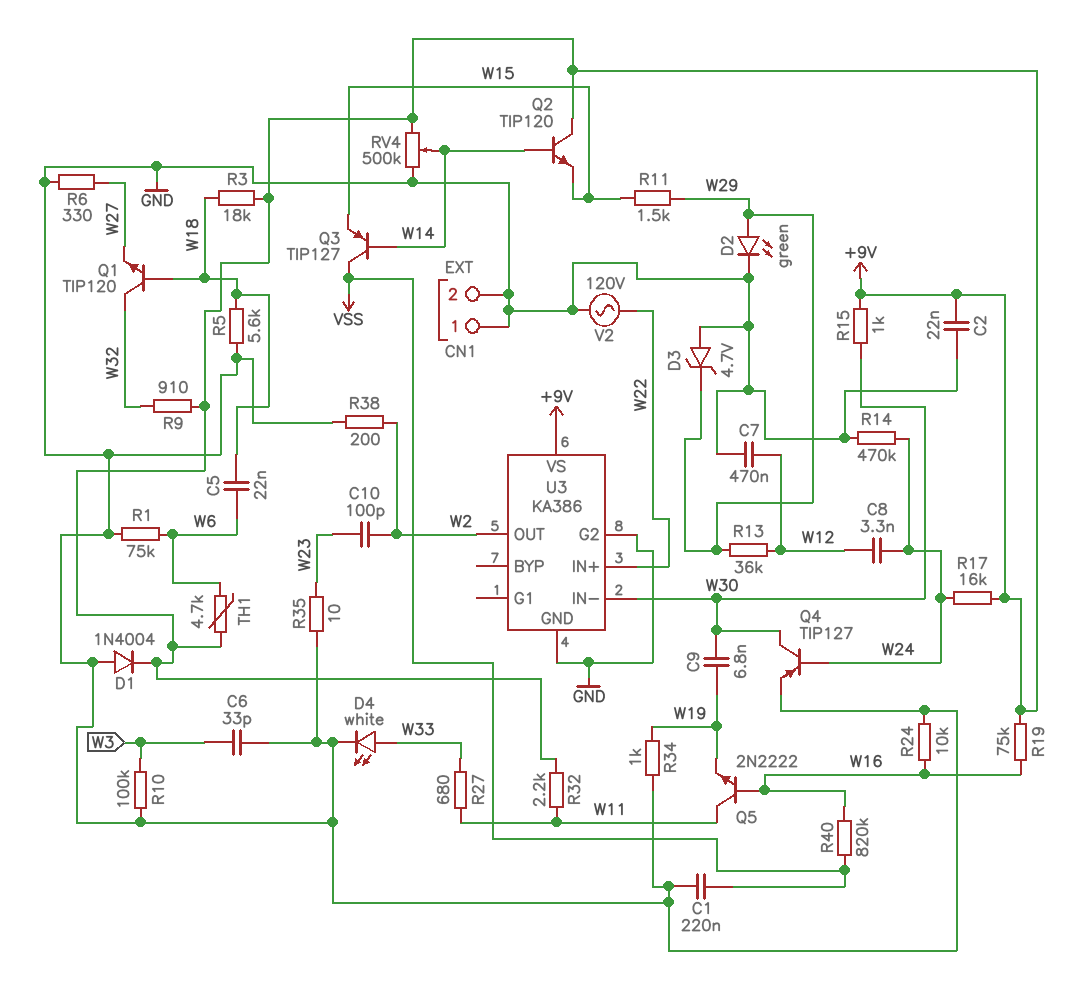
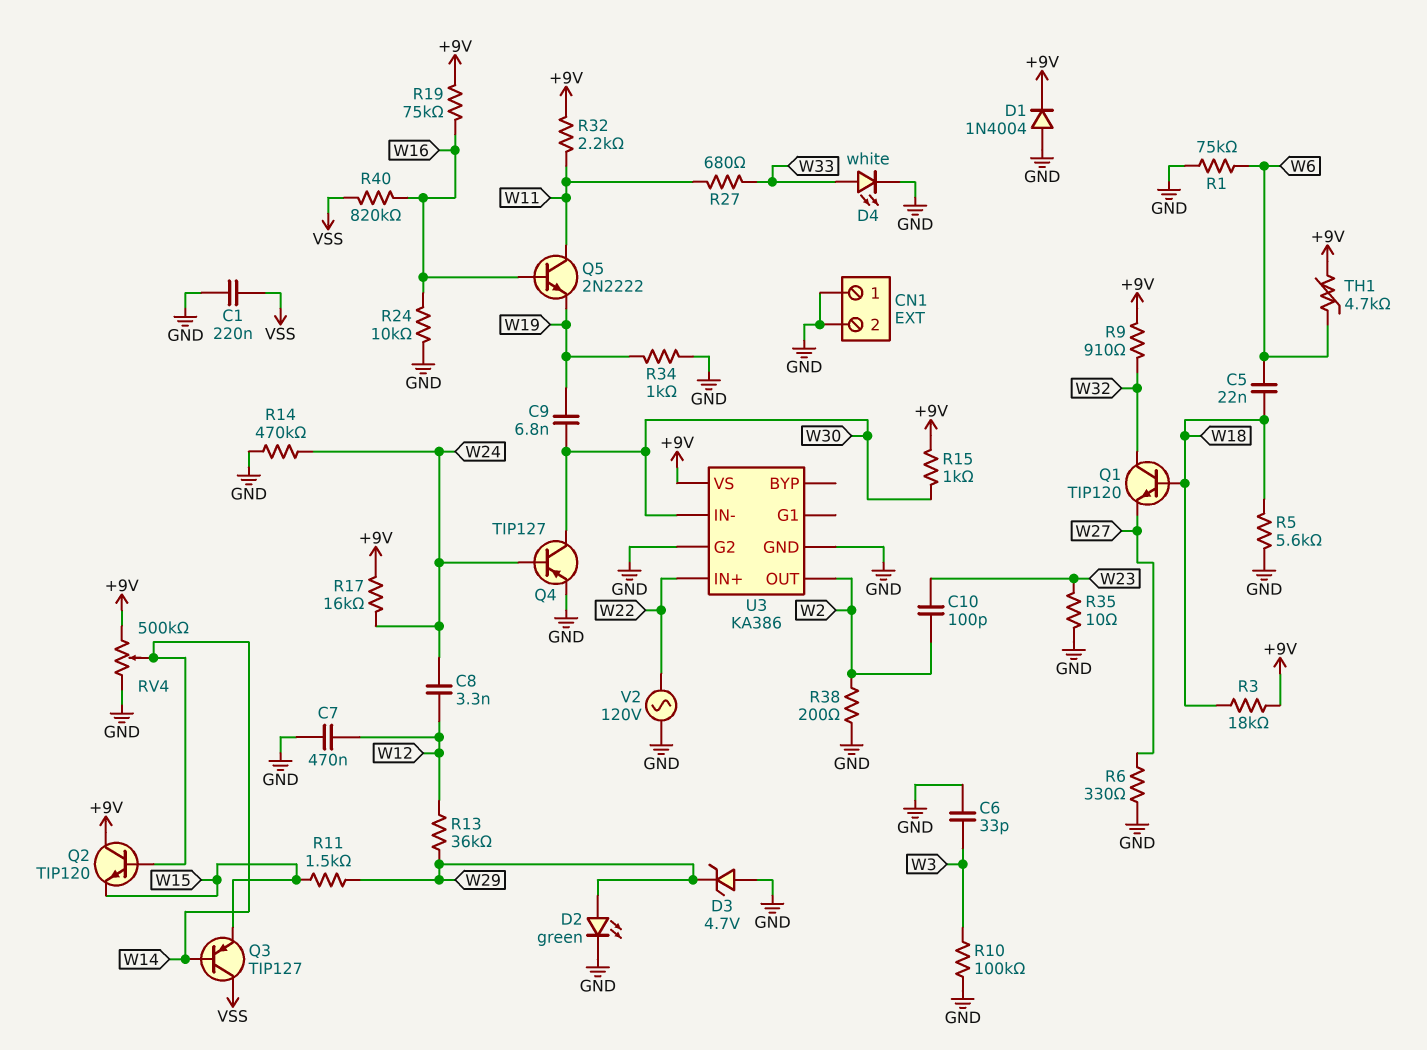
C2: 22nF (+9V, GND) -> none

